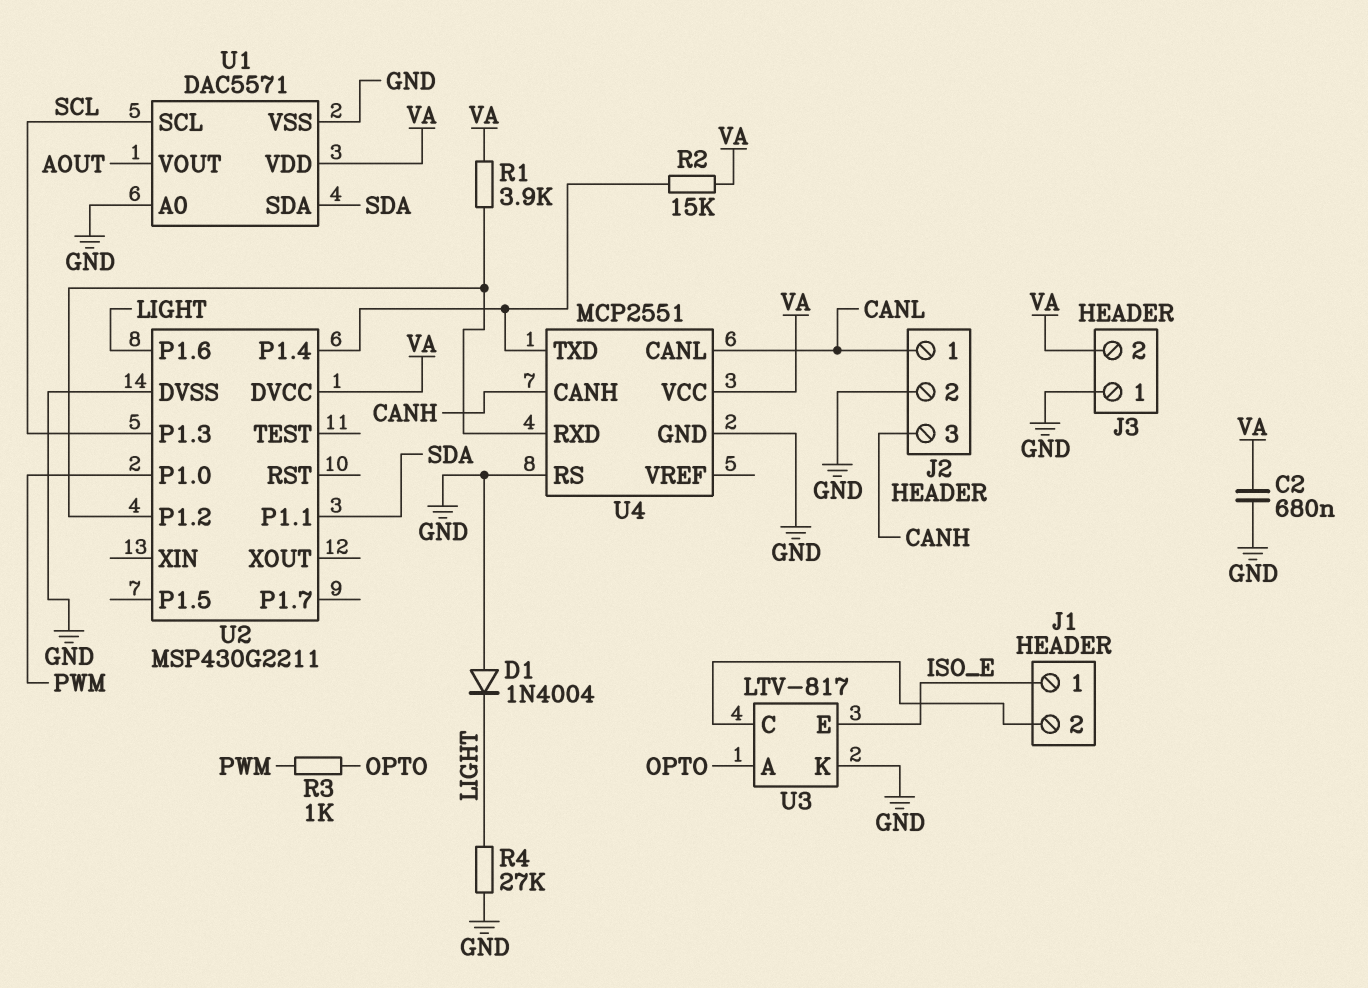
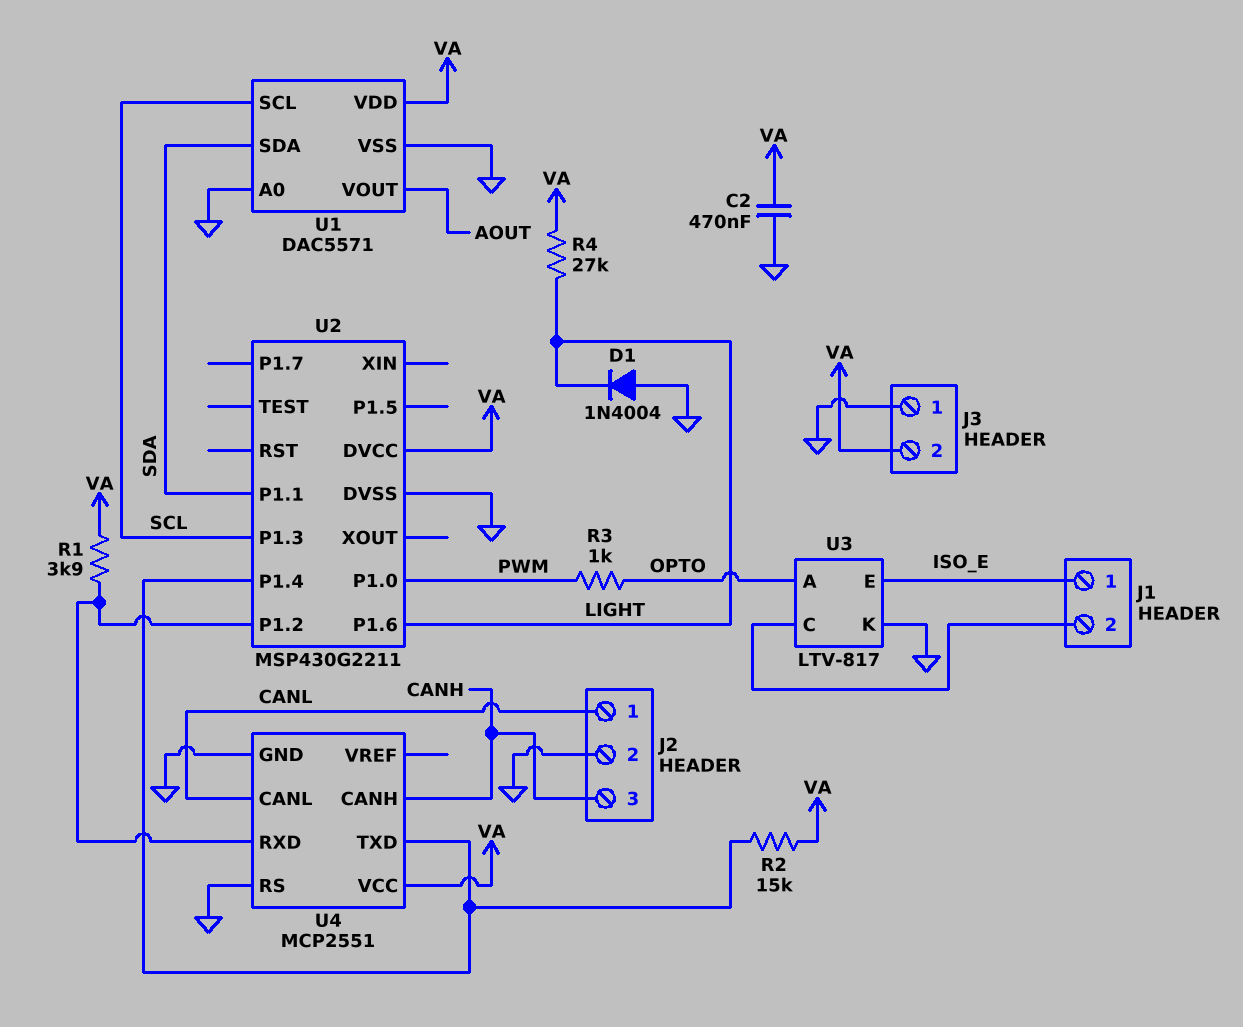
C2: 680nF (GND, VA) -> 470nF (GND, VA)
R4: 27k (GND, LIGHT) -> 27k (LIGHT, VA)

